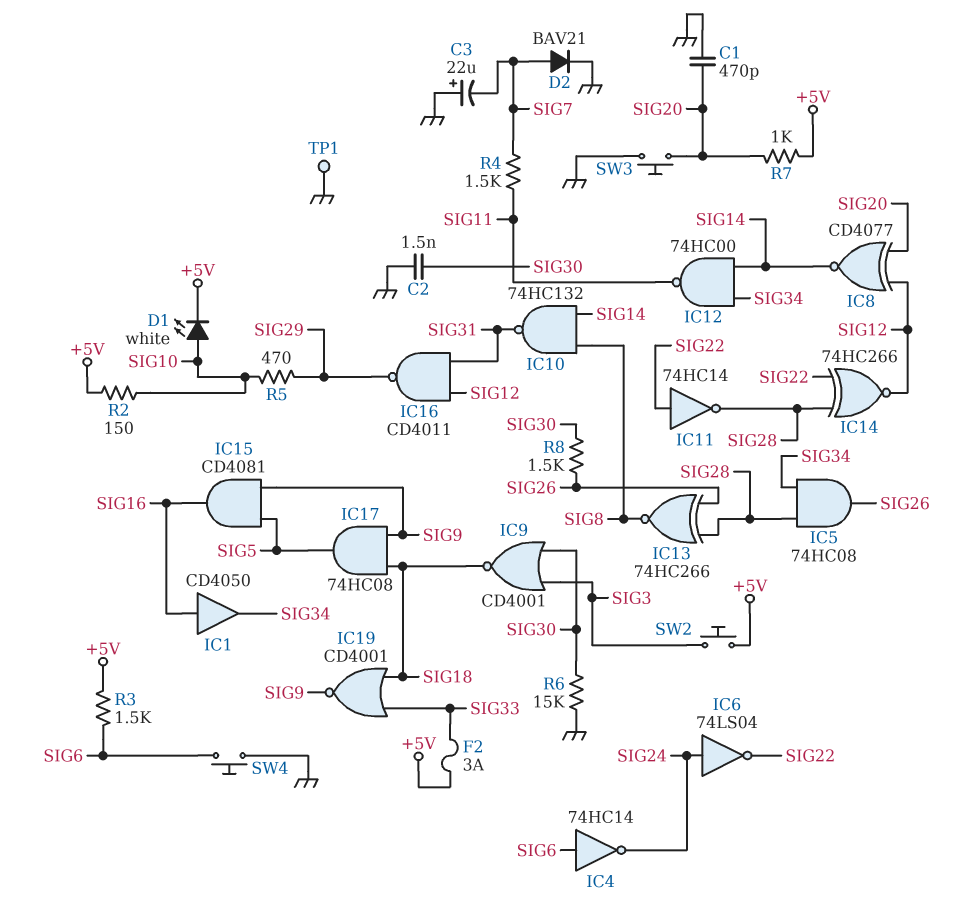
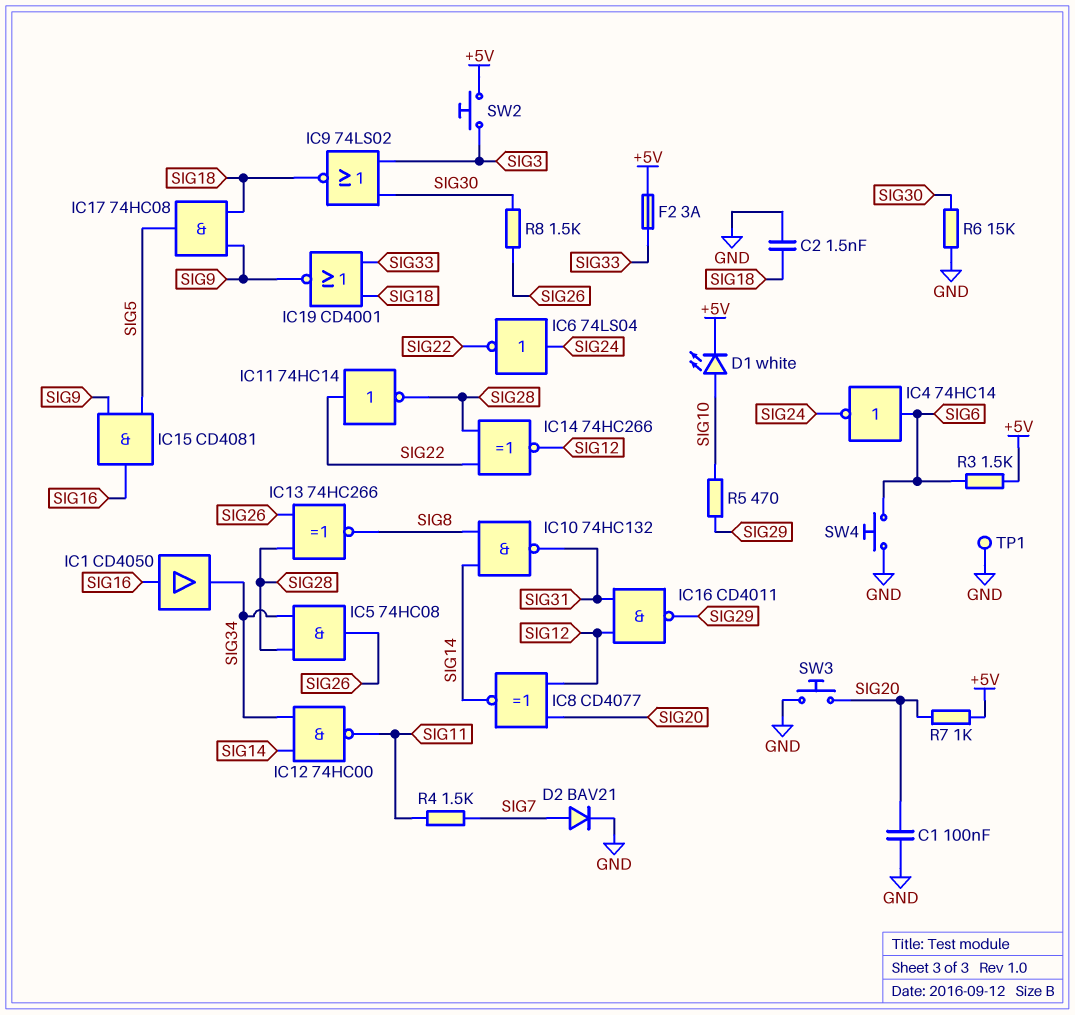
C1: 470pF (GND, SIG20) -> 100nF (GND, SIG20)
C2: 1.5nF (GND, SIG30) -> 1.5nF (GND, SIG18)
C3: 22uF (plus GND, minus SIG7) -> none
IC9: NOR CD4001 (in SIG3, in SIG30, out SIG18) -> NOR 74LS02 (in SIG3, in SIG30, out SIG18)
R2: 150 (+5V, SIG10) -> none

